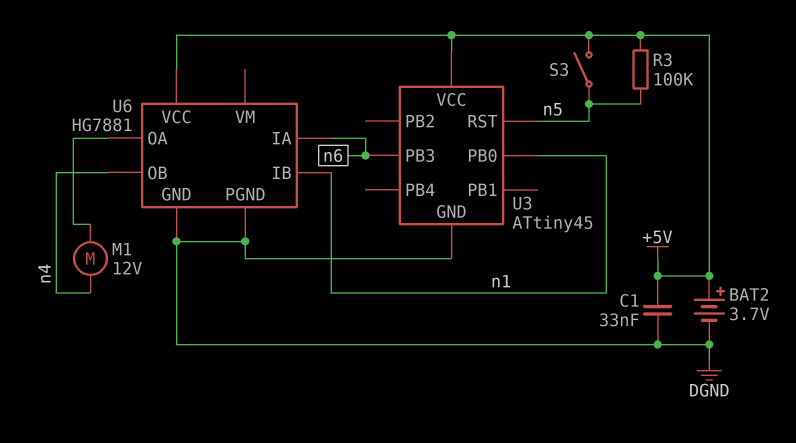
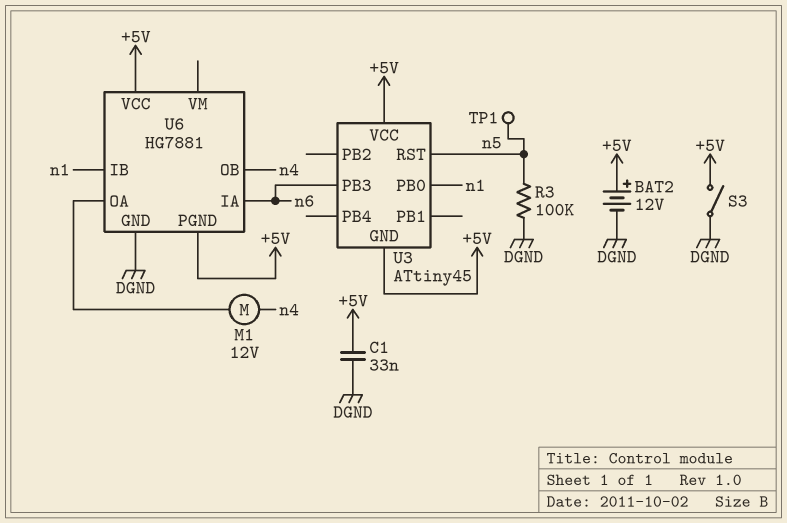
BAT2: 3.7V (plus +5V, minus DGND) -> 12V (plus +5V, minus DGND)
R3: 100k (+5V, n5) -> 100k (DGND, n5)
S3: switch (+5V, n5) -> switch (+5V, DGND)
TP1: none -> test point (n5)
U3 pin GND: DGND -> +5V
U6 pin PGND: DGND -> +5V

